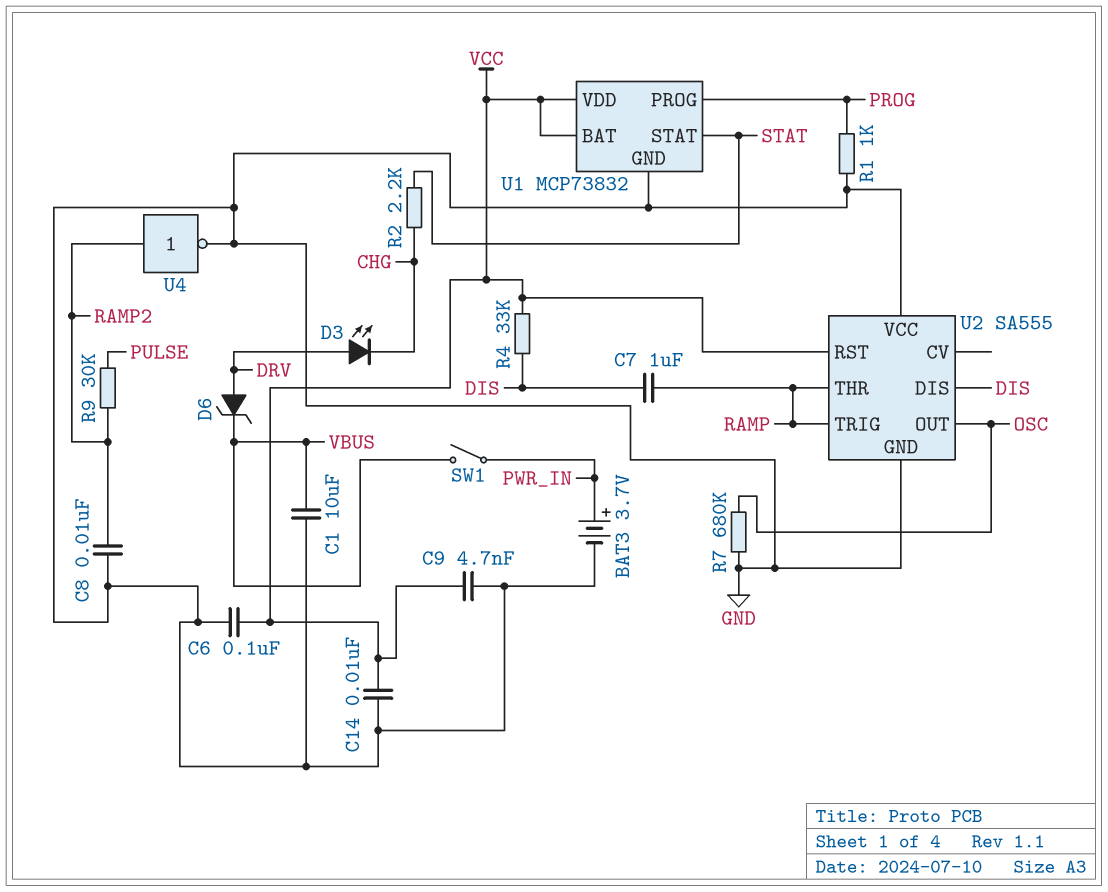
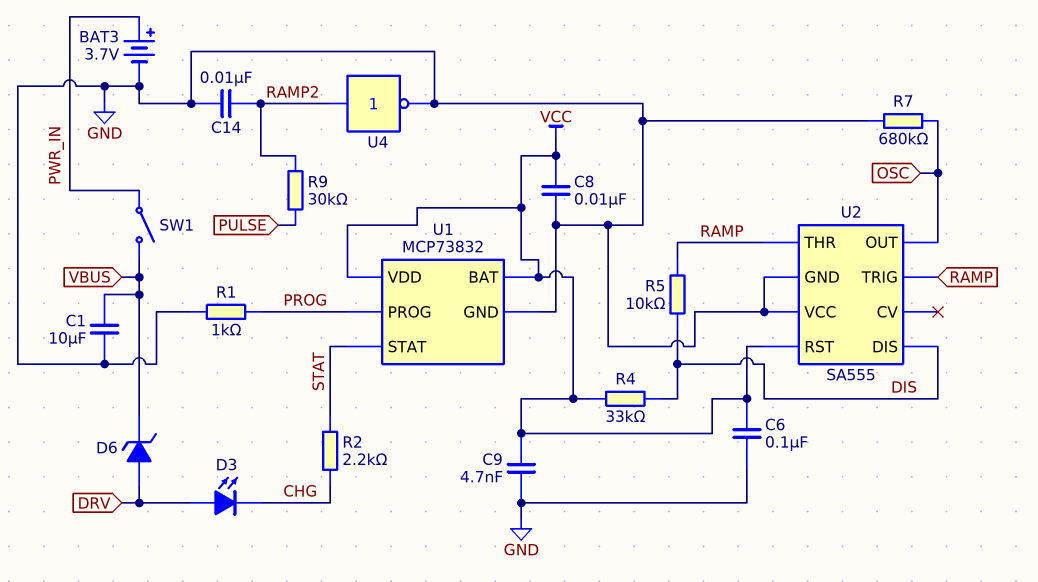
C7: 1uF (DIS, RAMP) -> none
C8: 10nF (GND, RAMP2) -> 10nF (GND, VCC)
C14: 10nF (GND, VCC) -> 10nF (GND, RAMP2)
R5: none -> 10k (DIS, RAMP)

